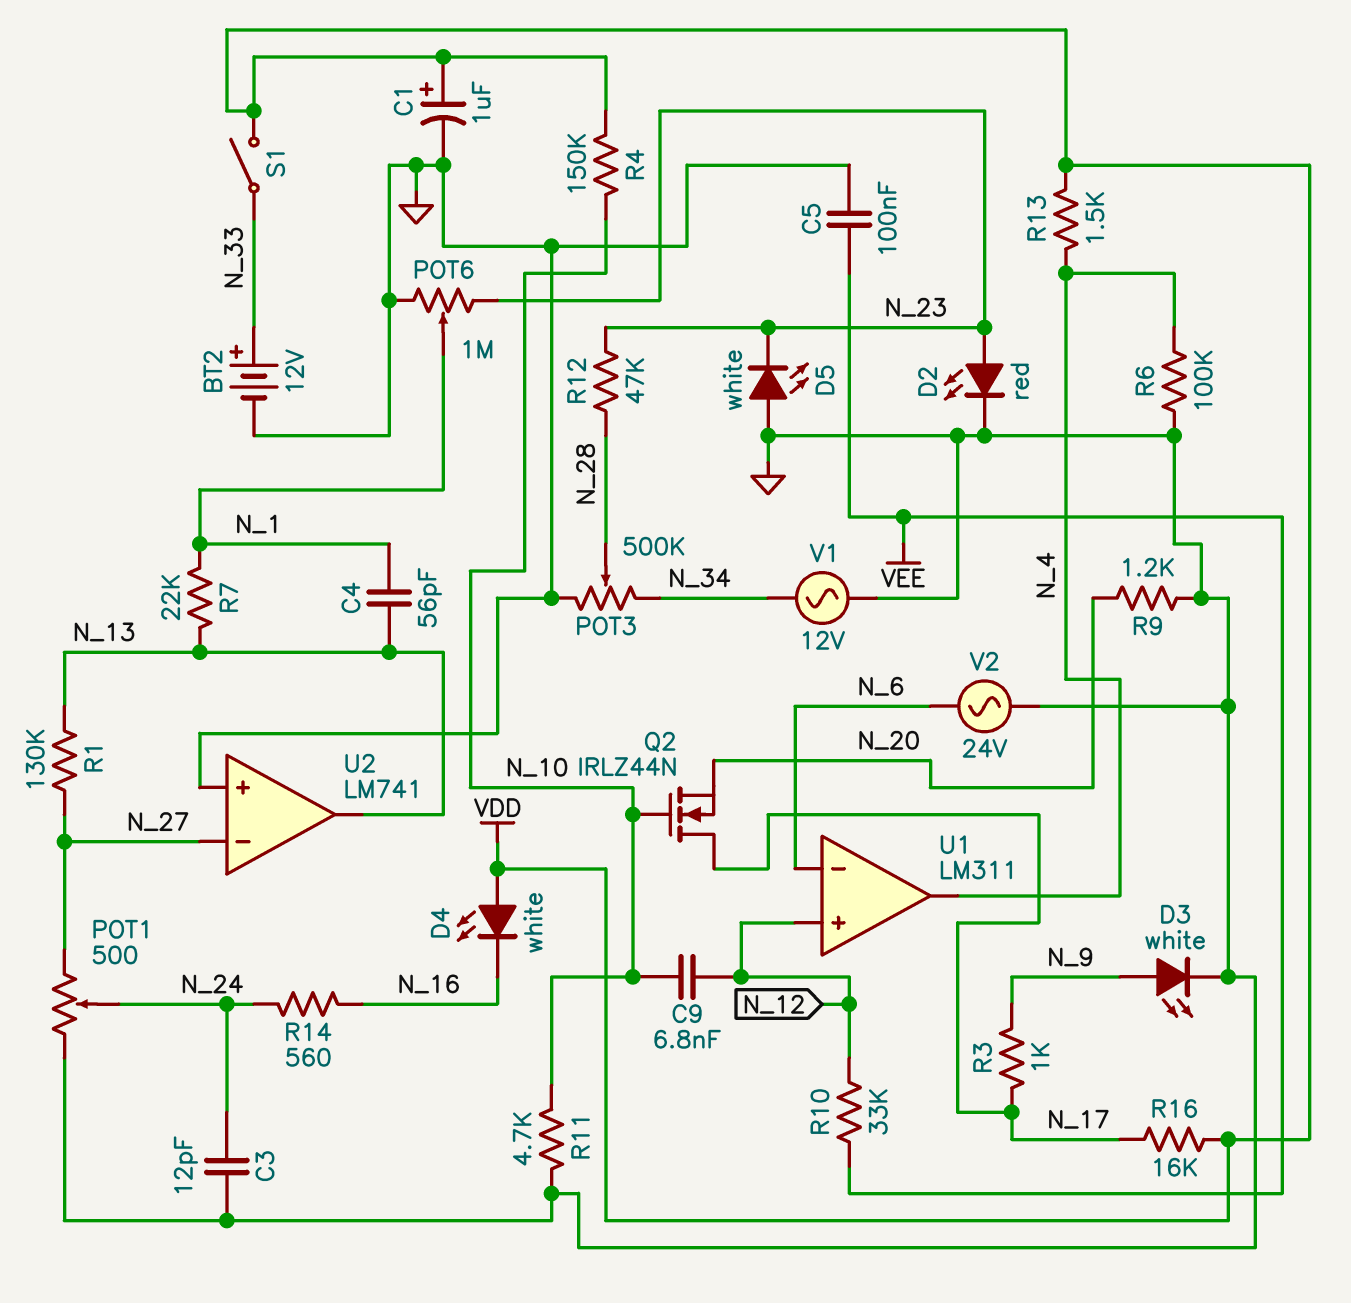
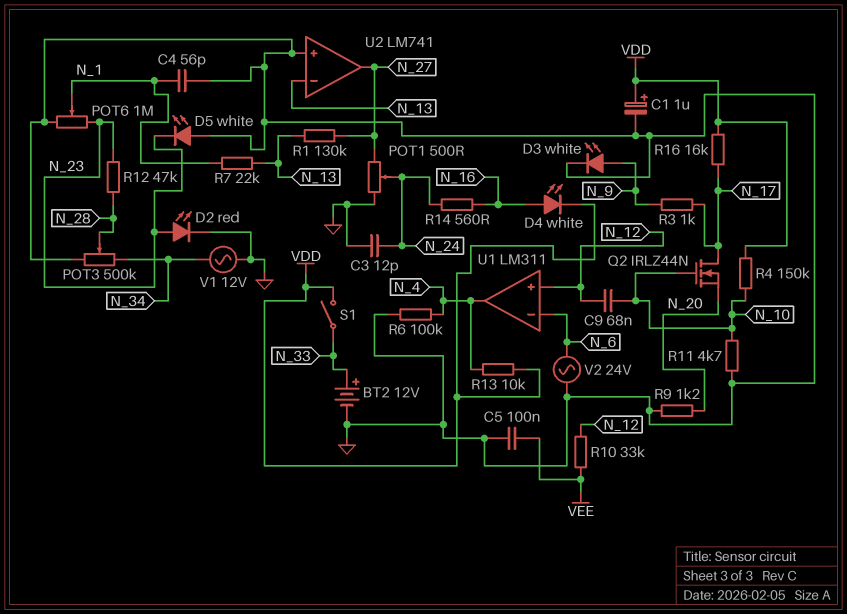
C4: 56pF (N_1, N_13) -> 56pF (GND, N_1)
C9: 6.8nF (N_10, N_12) -> 68nF (N_10, N_12)
D4: LED white (A VDD, K N_16) -> LED white (A N_16, K VDD)
R13: 1.5k (N_4, VDD) -> 10k (N_4, VDD)
U2 pin in-: N_27 -> N_13
U2 pin out: N_13 -> N_27

